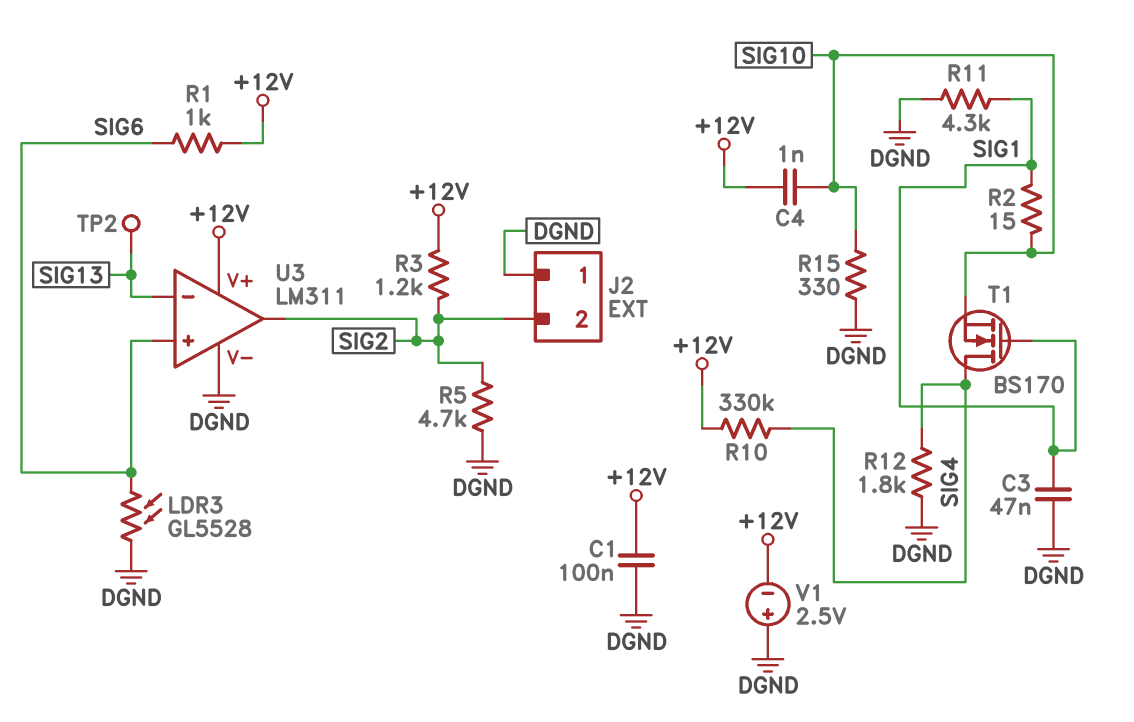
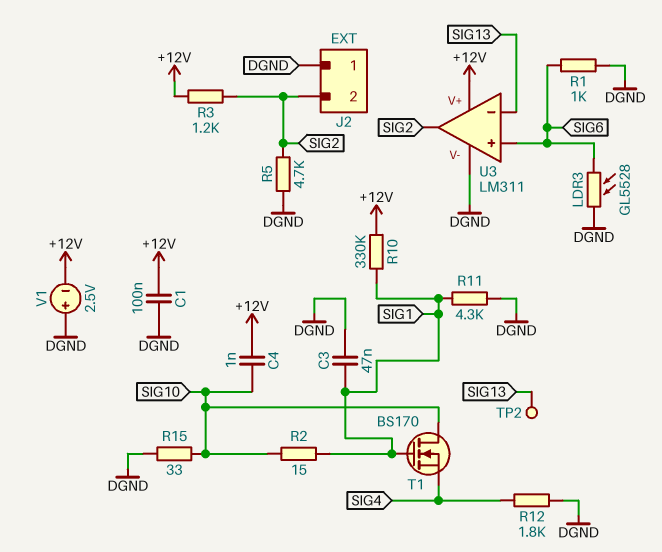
R1: 1k (+12V, SIG6) -> 1k (DGND, SIG6)
R10: 330k (+12V, SIG4) -> 330k (+12V, SIG1)
R15: 330 (DGND, SIG10) -> 33 (DGND, SIG10)
T1: NMOS BS170 (G SIG1, D SIG4, S SIG10) -> NMOS BS170 (G SIG1, D SIG10, S SIG4)

